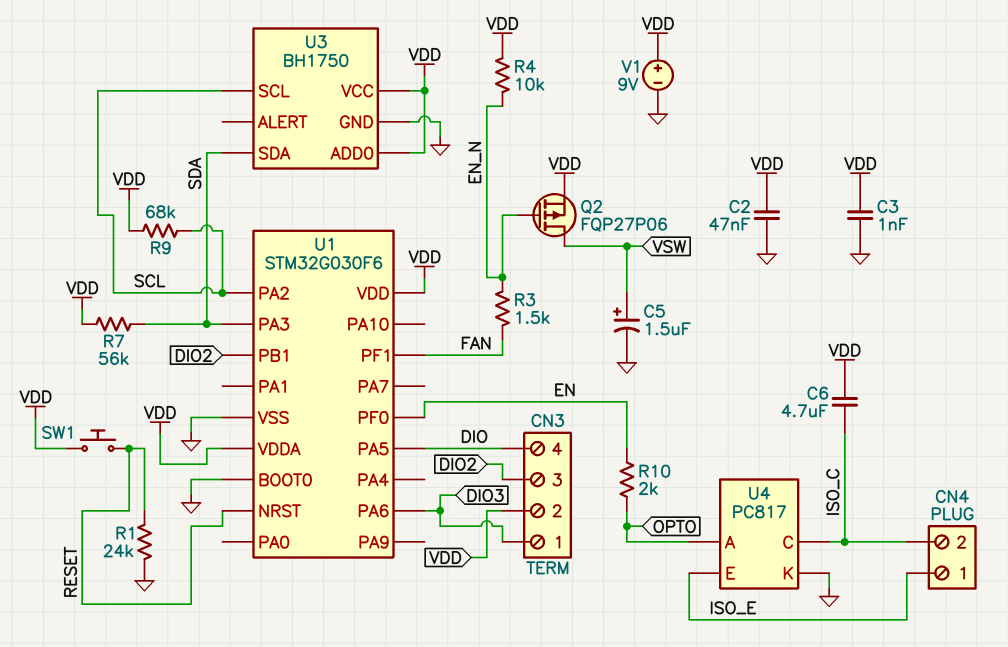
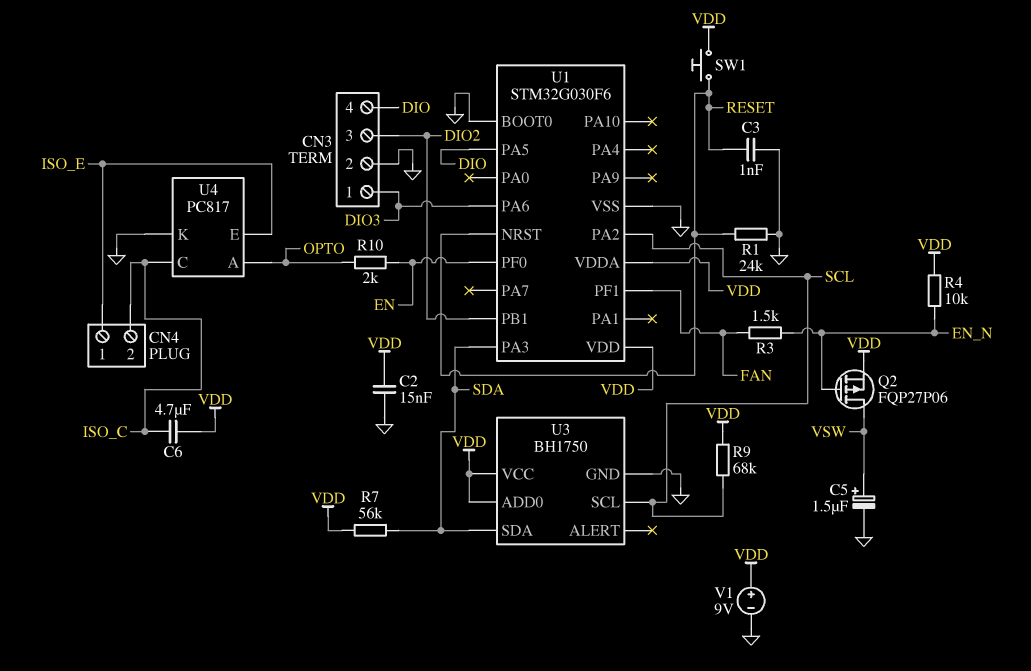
C2: 47nF (GND, VDD) -> 15nF (GND, VDD)
C3: 1nF (GND, VDD) -> 1nF (GND, RESET)
CN3 pin 2: VDD -> GND

